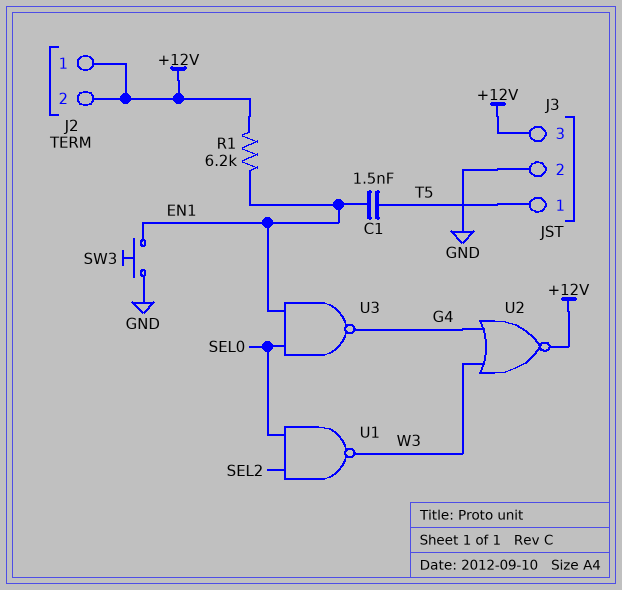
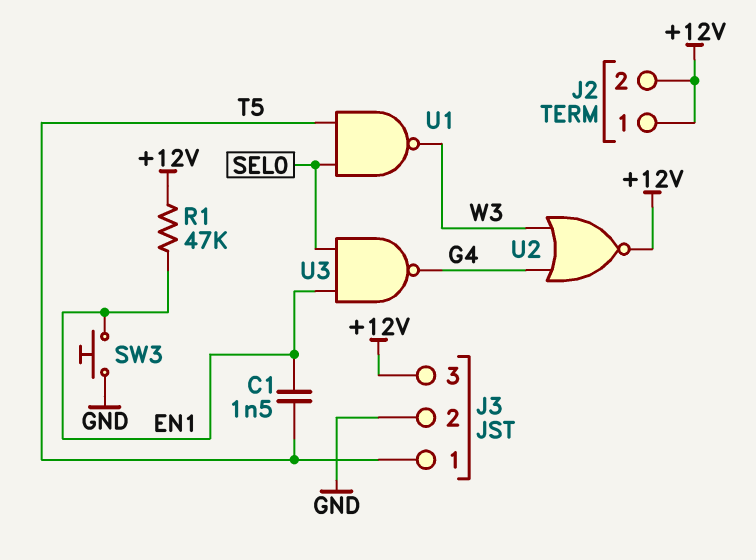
R1: 6.2k (+12V, EN1) -> 47k (+12V, EN1)
U1: NAND (in SEL0, in SEL2, out W3) -> NAND (in SEL0, in T5, out W3)

